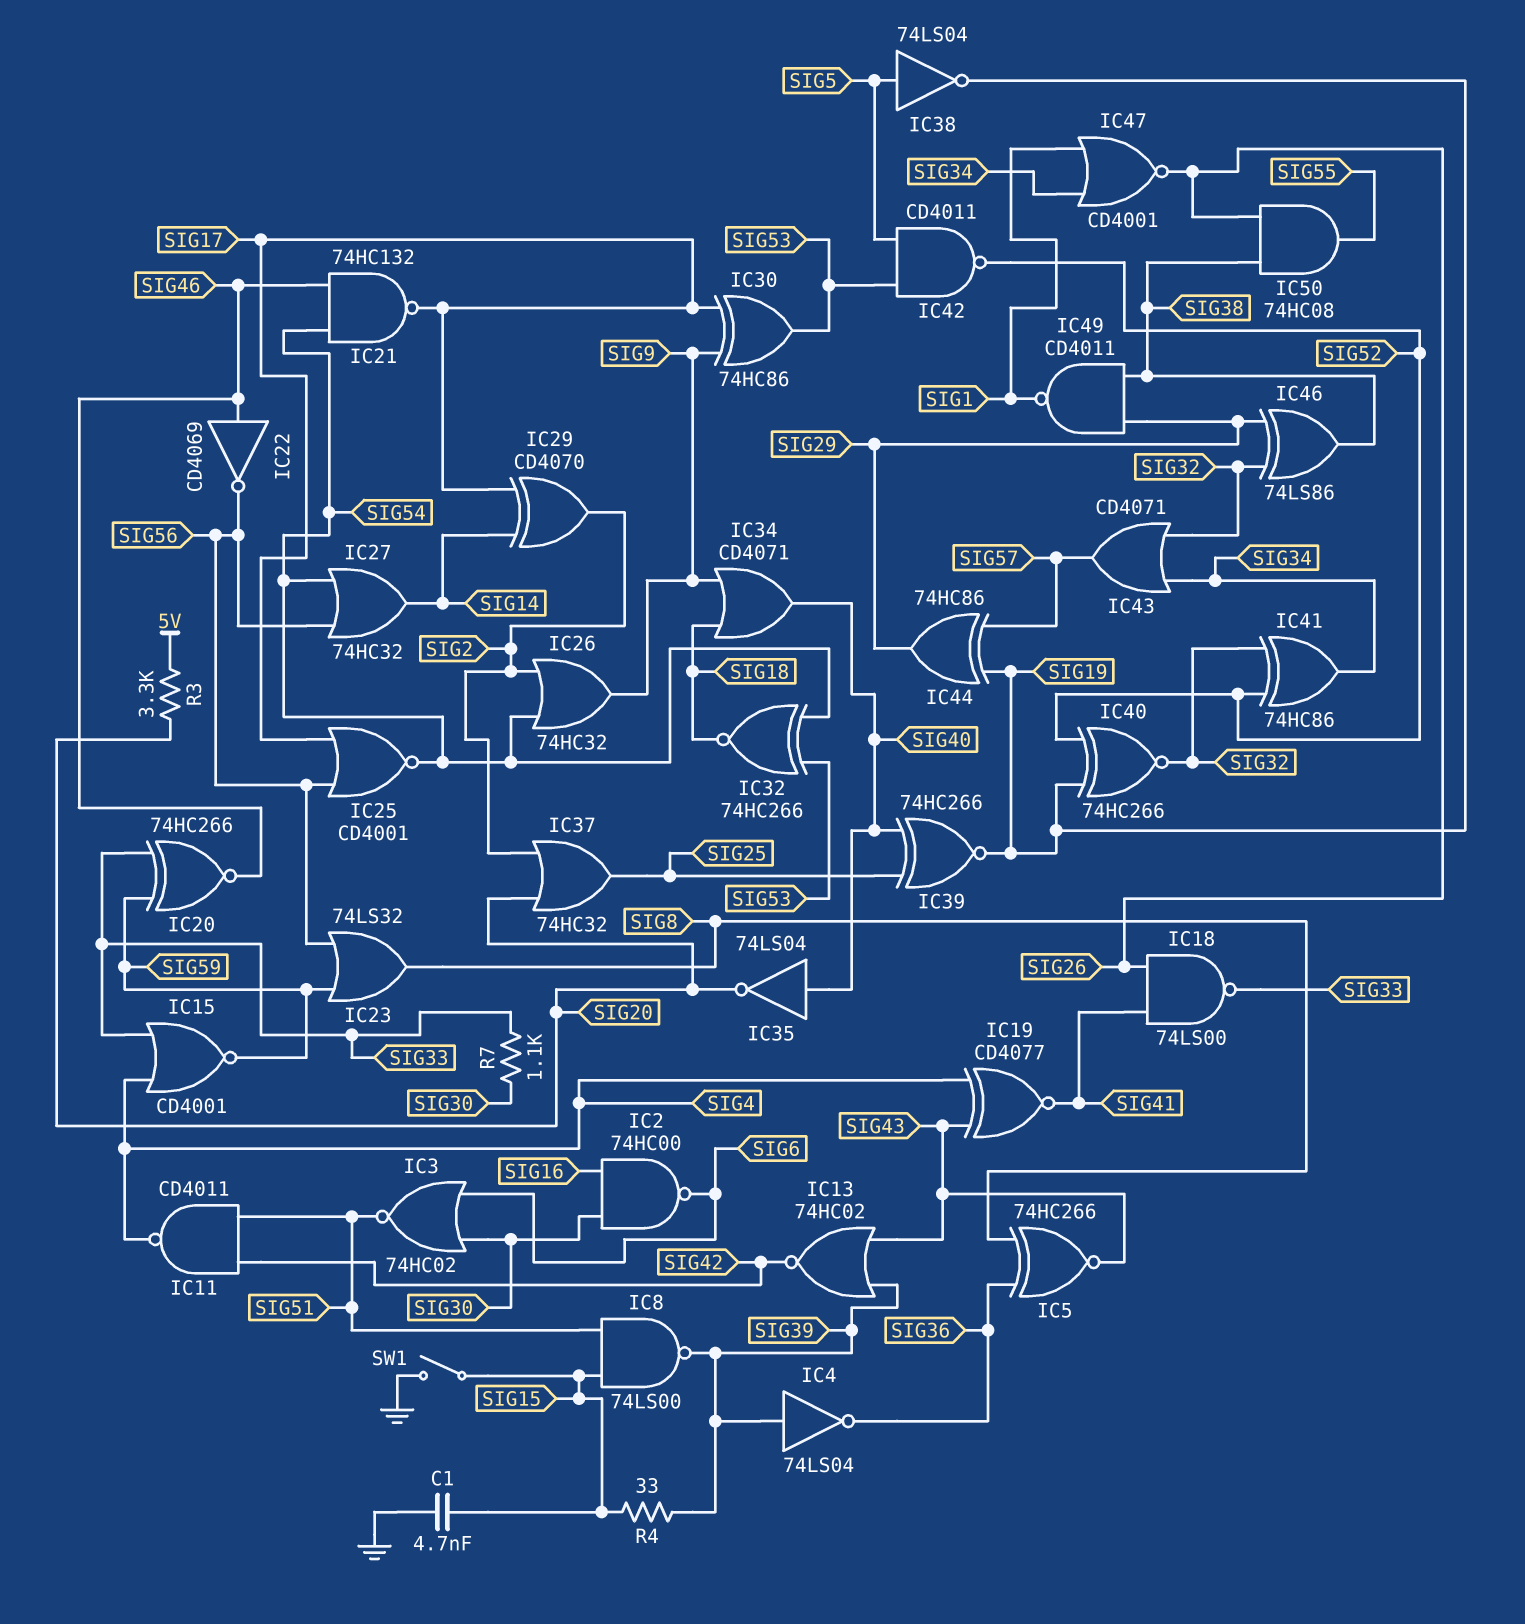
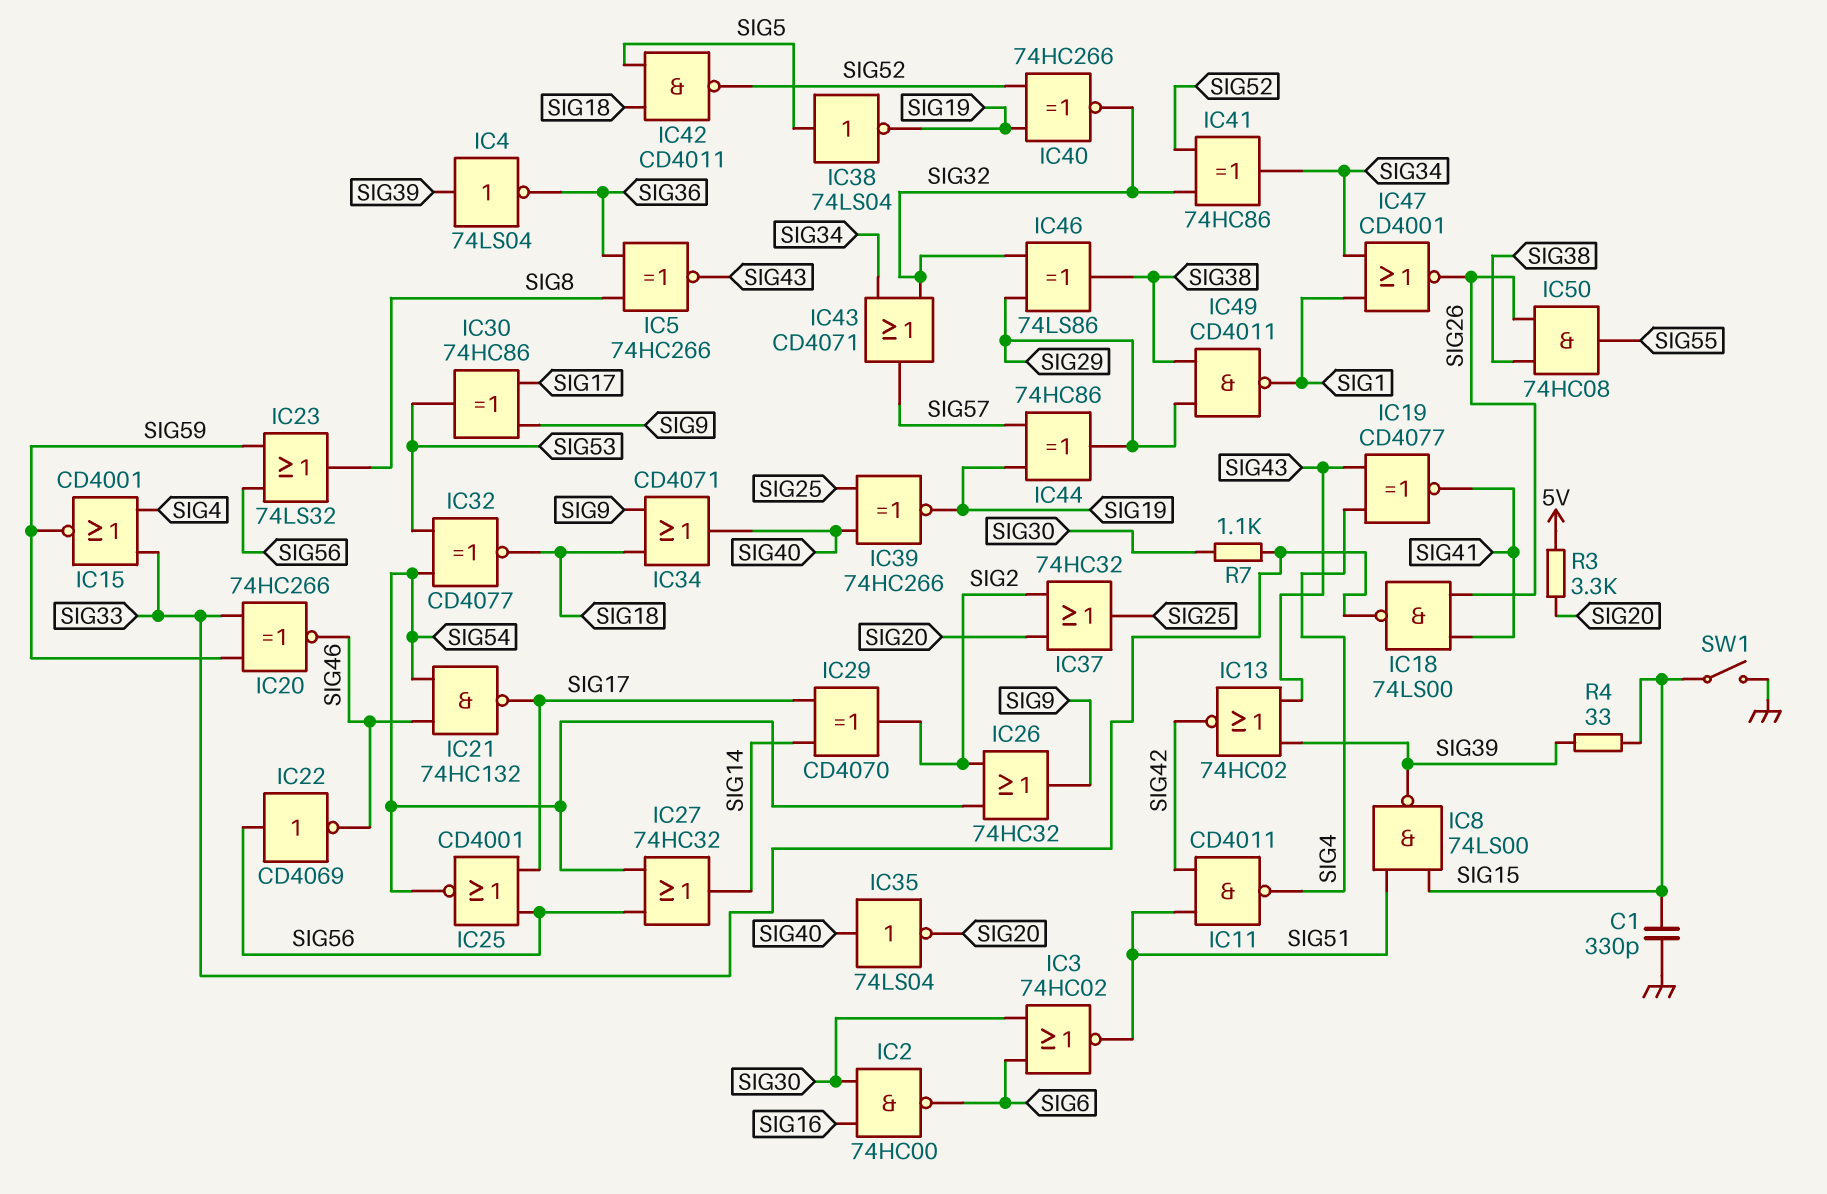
C1: 4.7nF (GND, SIG15) -> 330pF (GND, SIG15)
IC22: NOT CD4069 (in SIG46, out SIG56) -> NOT CD4069 (in SIG56, out SIG46)
IC32: XNOR 74HC266 (in SIG53, in SIG54, out SIG18) -> XNOR CD4077 (in SIG53, in SIG54, out SIG18)
IC42: NAND CD4011 (in SIG5, in SIG53, out SIG52) -> NAND CD4011 (in SIG5, in SIG18, out SIG52)

